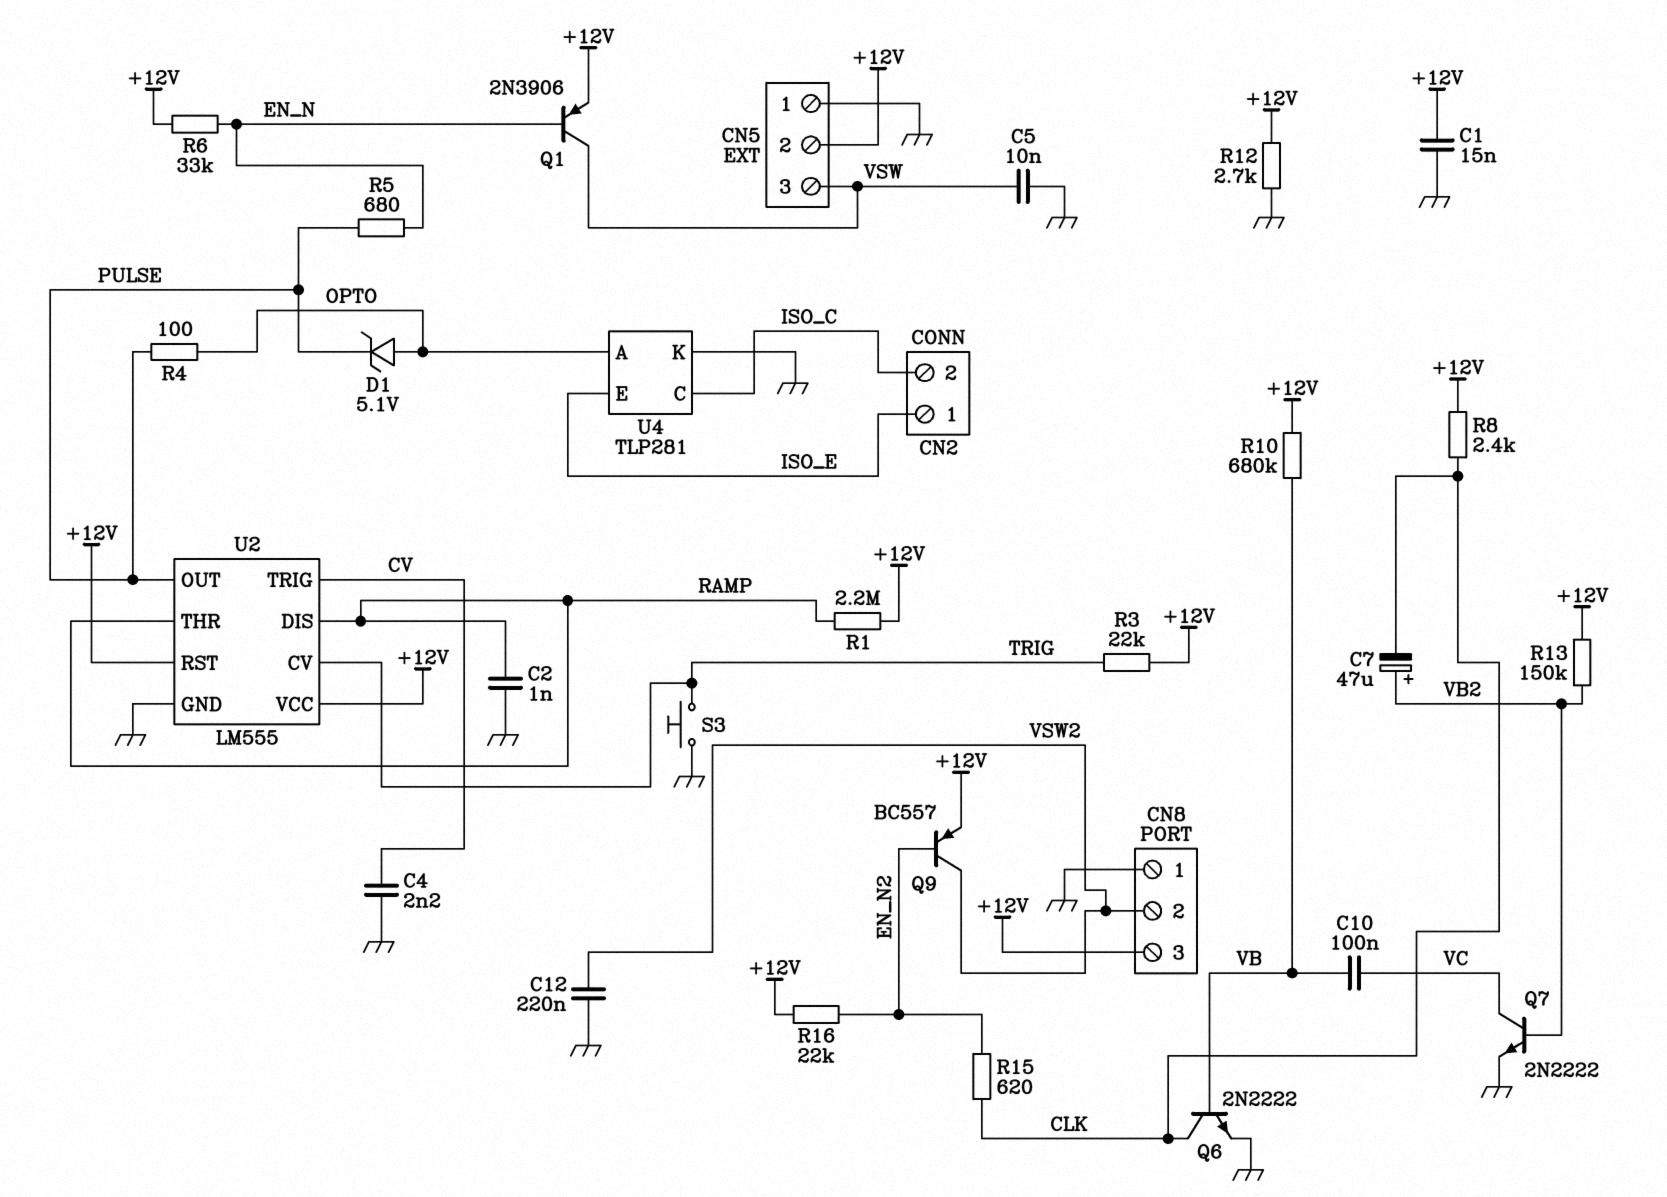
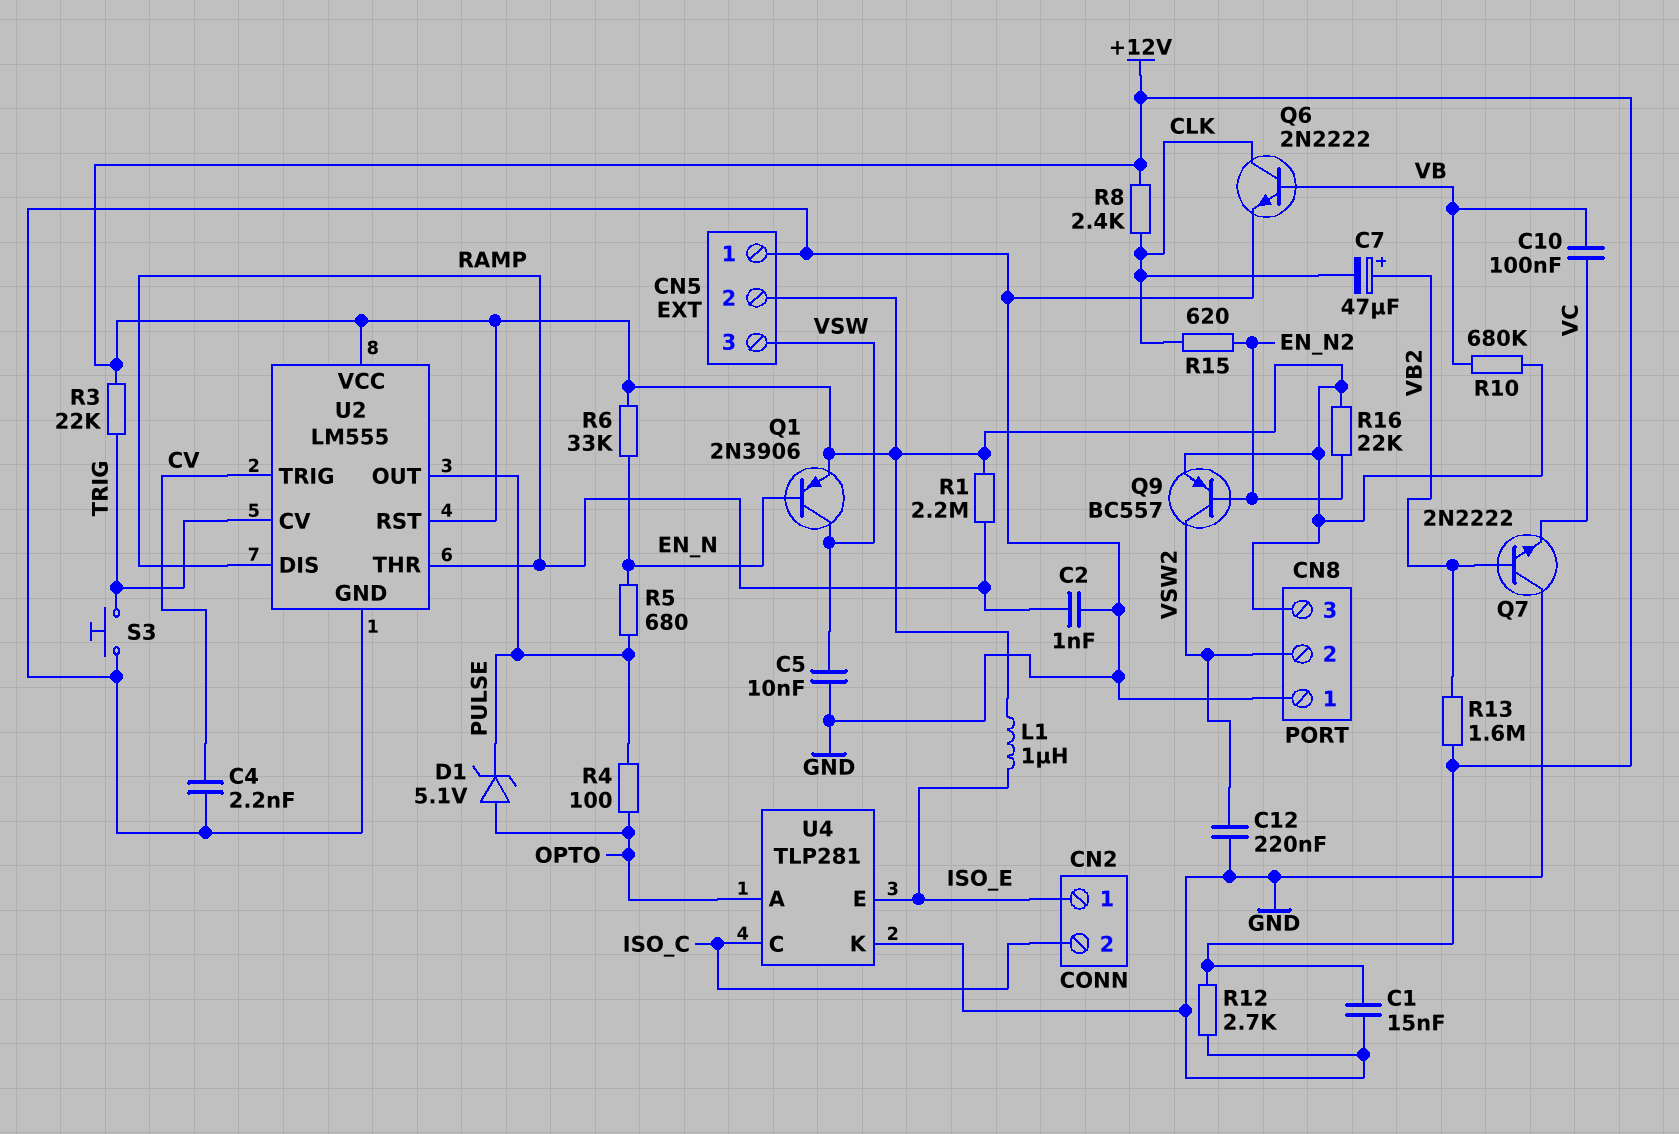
L1: none -> 1uH (+12V, ISO_E)
Q7: NPN 2N2222 (B VB2, C VC, E GND) -> NPN 2N2222 (B VB2, C GND, E VC)
R13: 150k (+12V, VB2) -> 1.6M (+12V, VB2)

